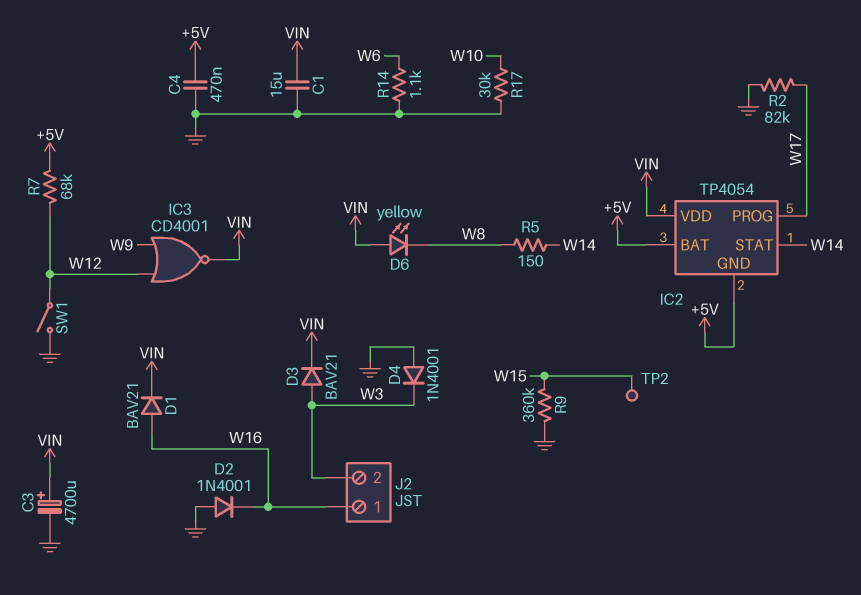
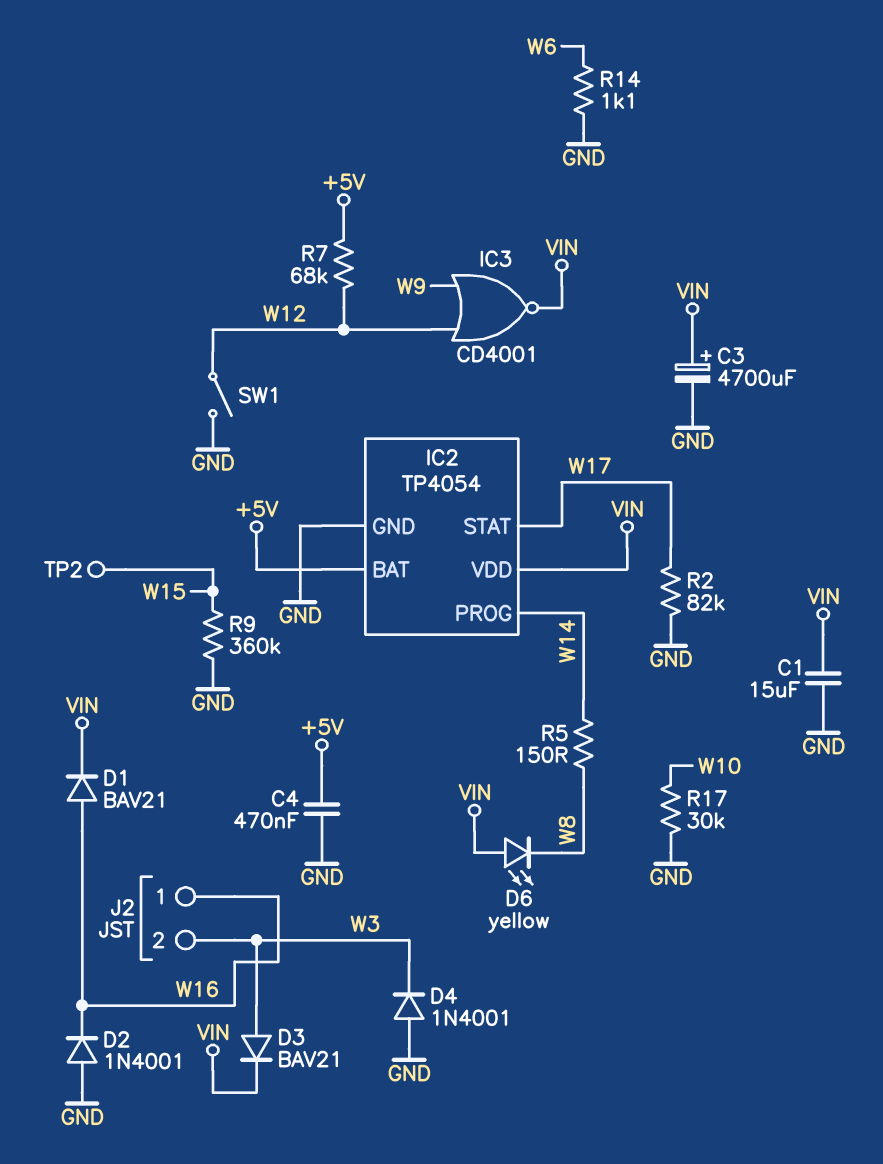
IC2 pin GND: +5V -> GND
IC2 pin PROG: W17 -> W14
IC2 pin STAT: W14 -> W17

